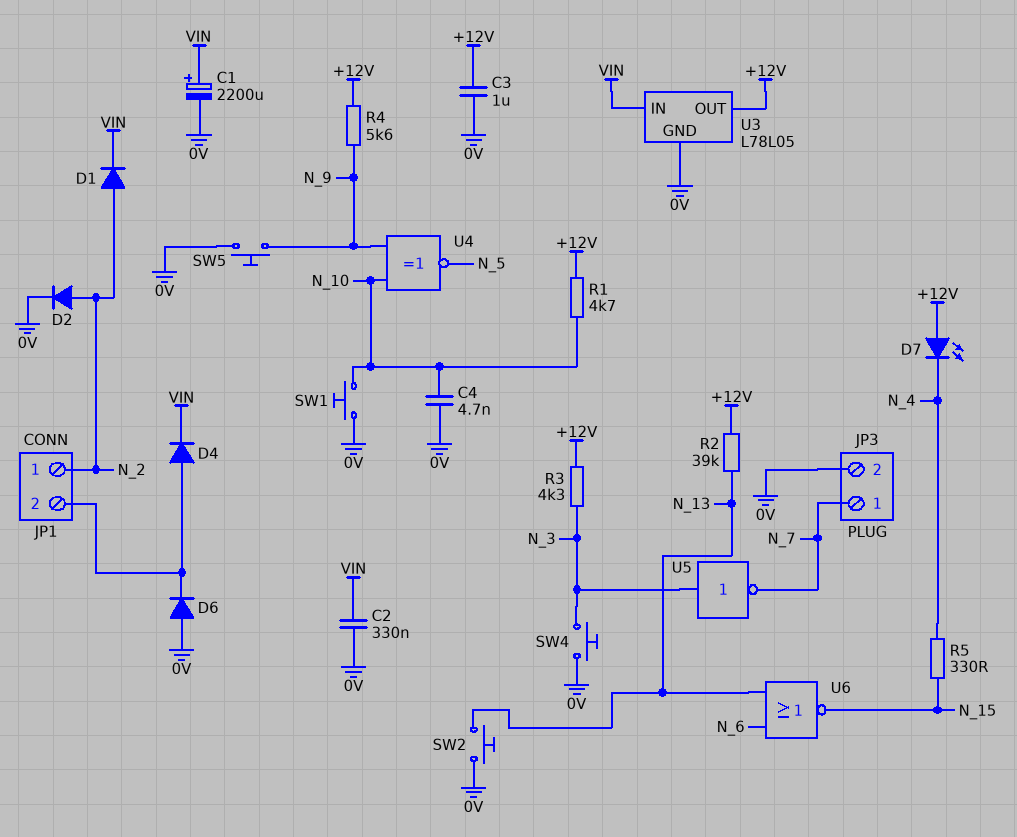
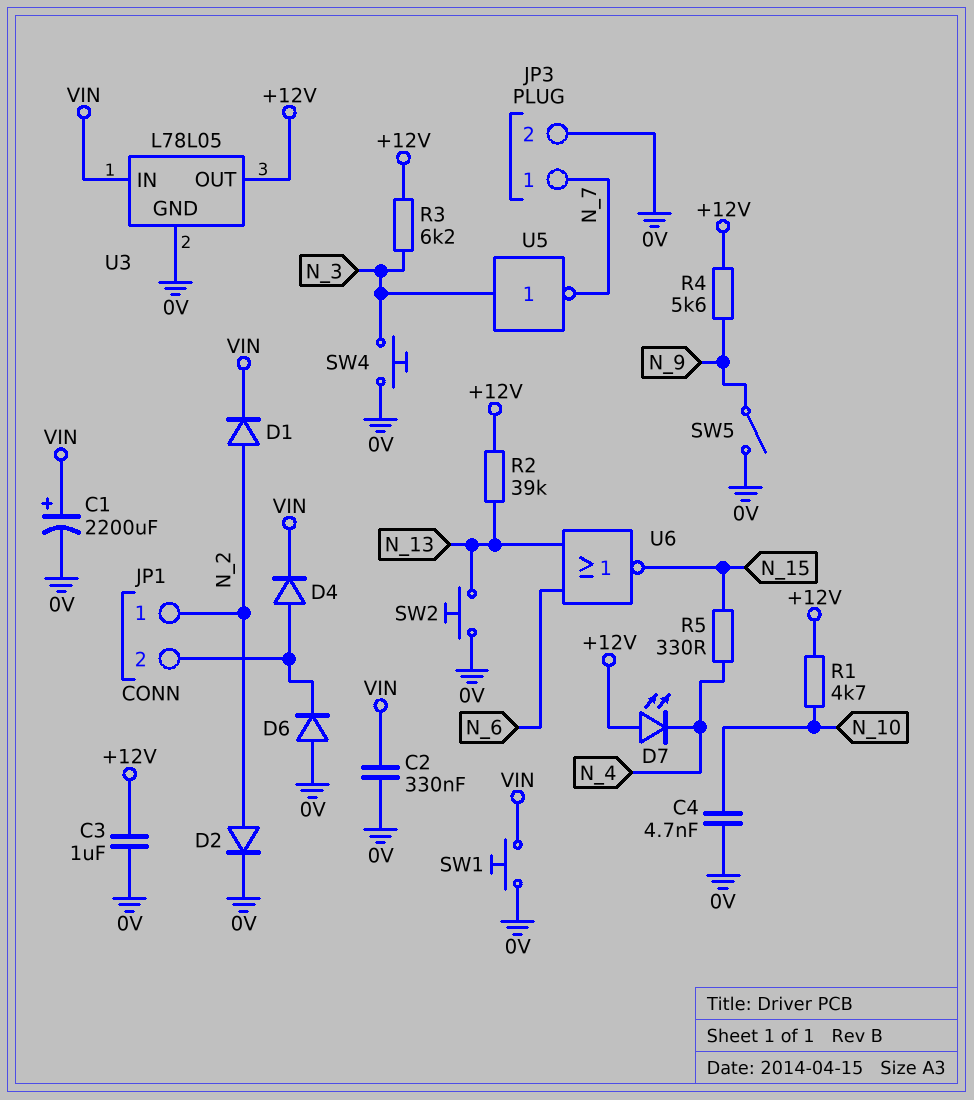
R3: 4.3k (+12V, N_3) -> 6.2k (+12V, N_3)
SW1: button (0V, N_10) -> button (0V, VIN)
SW5: button (0V, N_9) -> switch (0V, N_9)
U4: XNOR (in N_9, in N_10, out N_5) -> none

